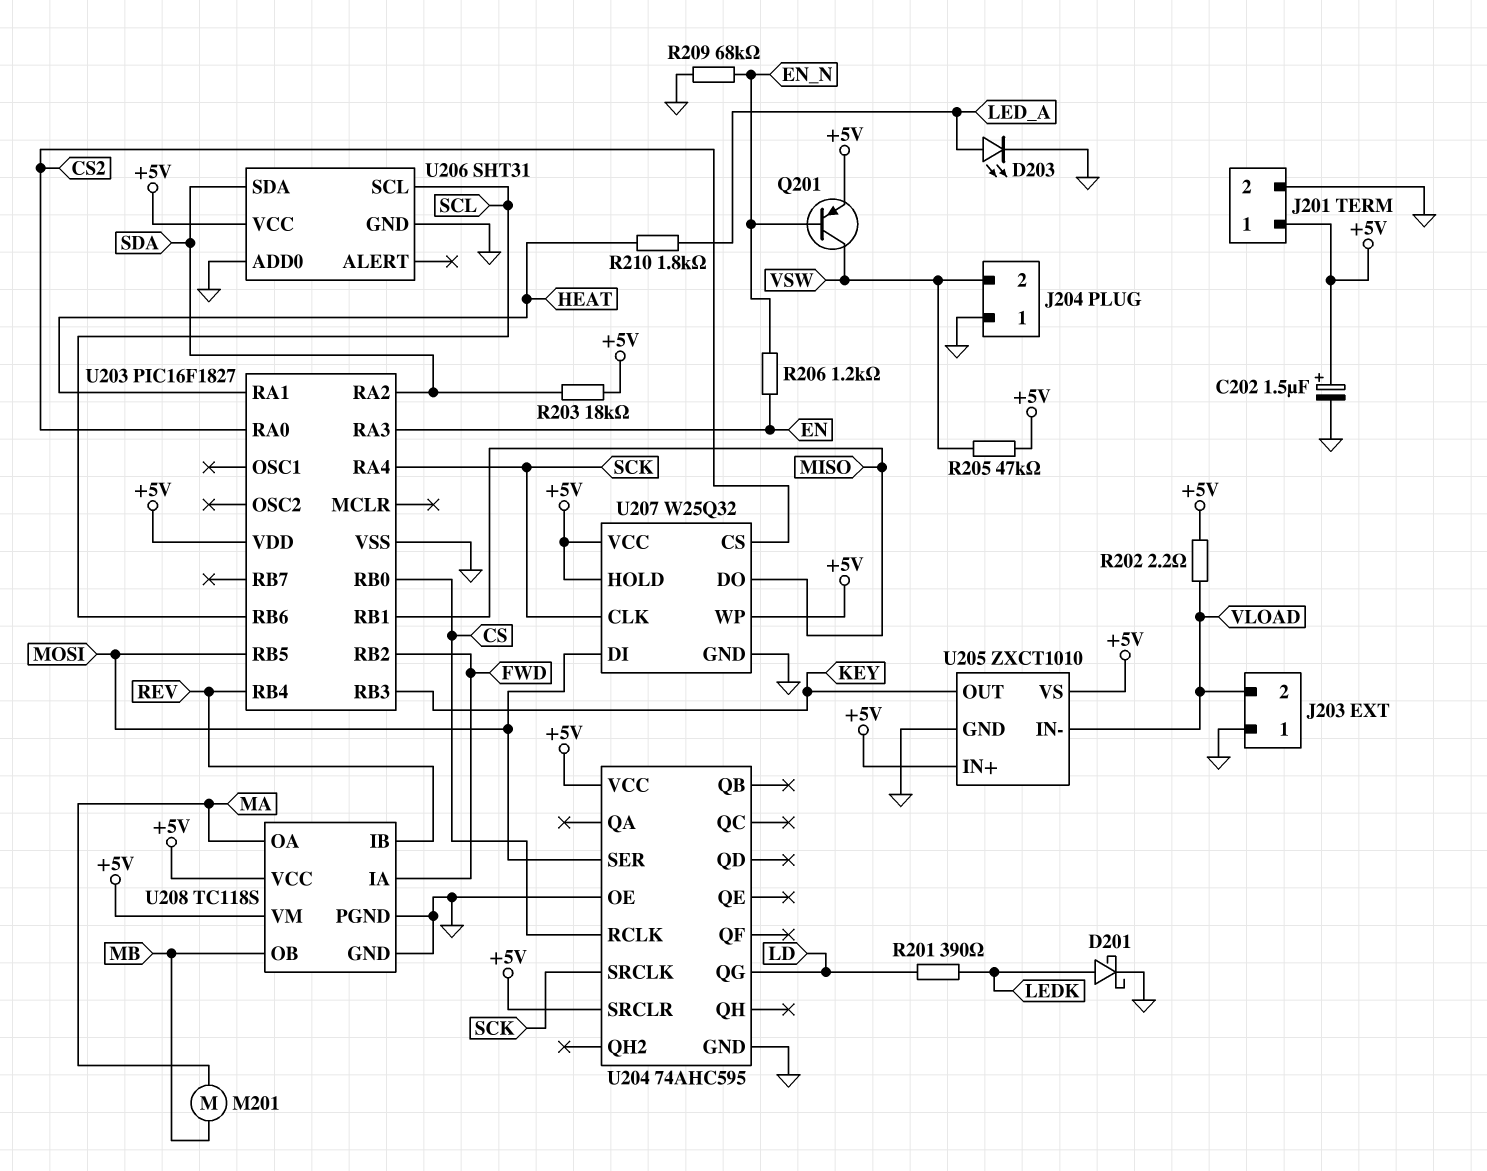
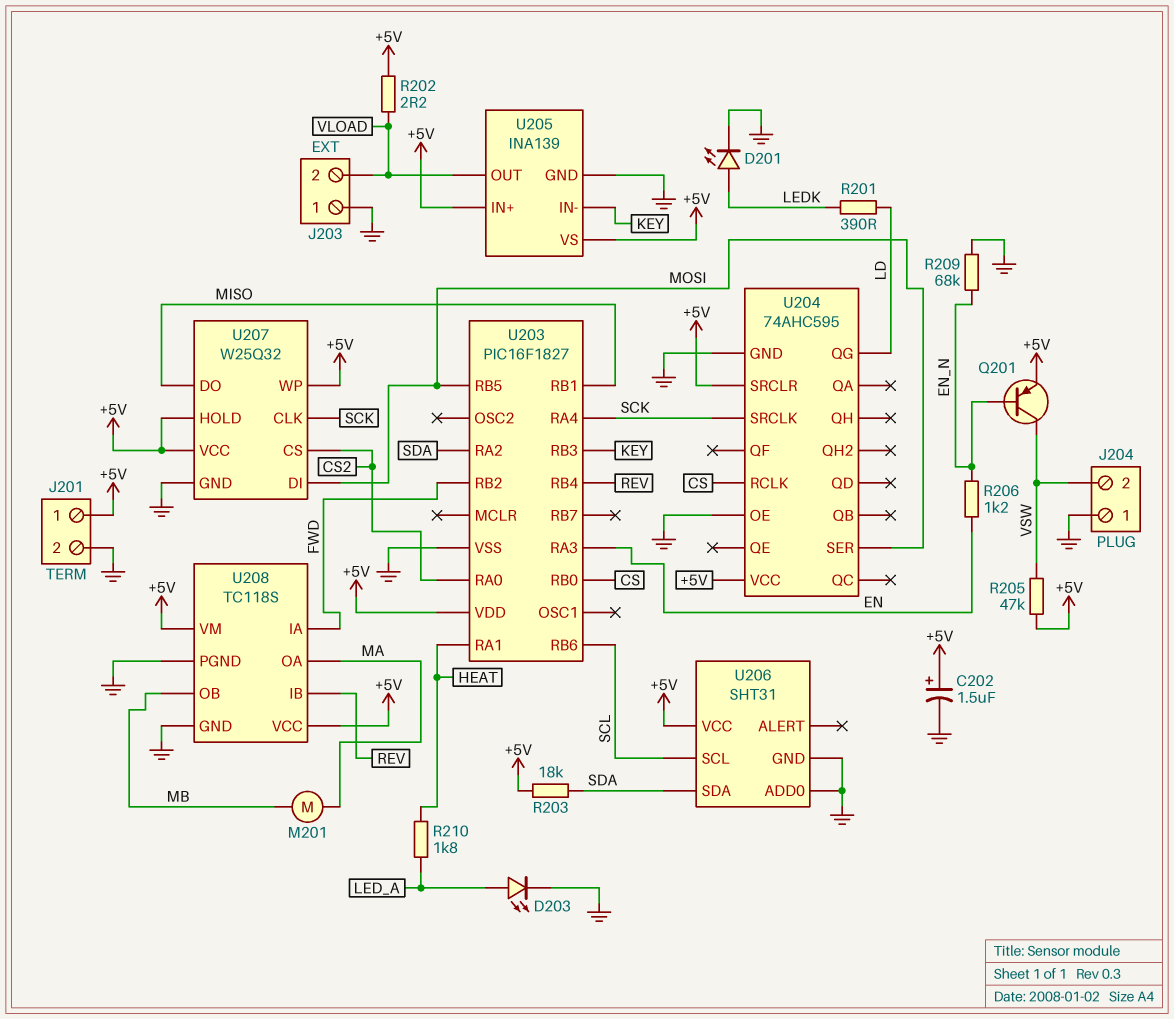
D201: schottky (A LEDK, K GND) -> LED (A LEDK, K GND)
U205: ZXCT1010 -> INA139
U205 pin IN-: VLOAD -> KEY
U205 pin OUT: KEY -> VLOAD

